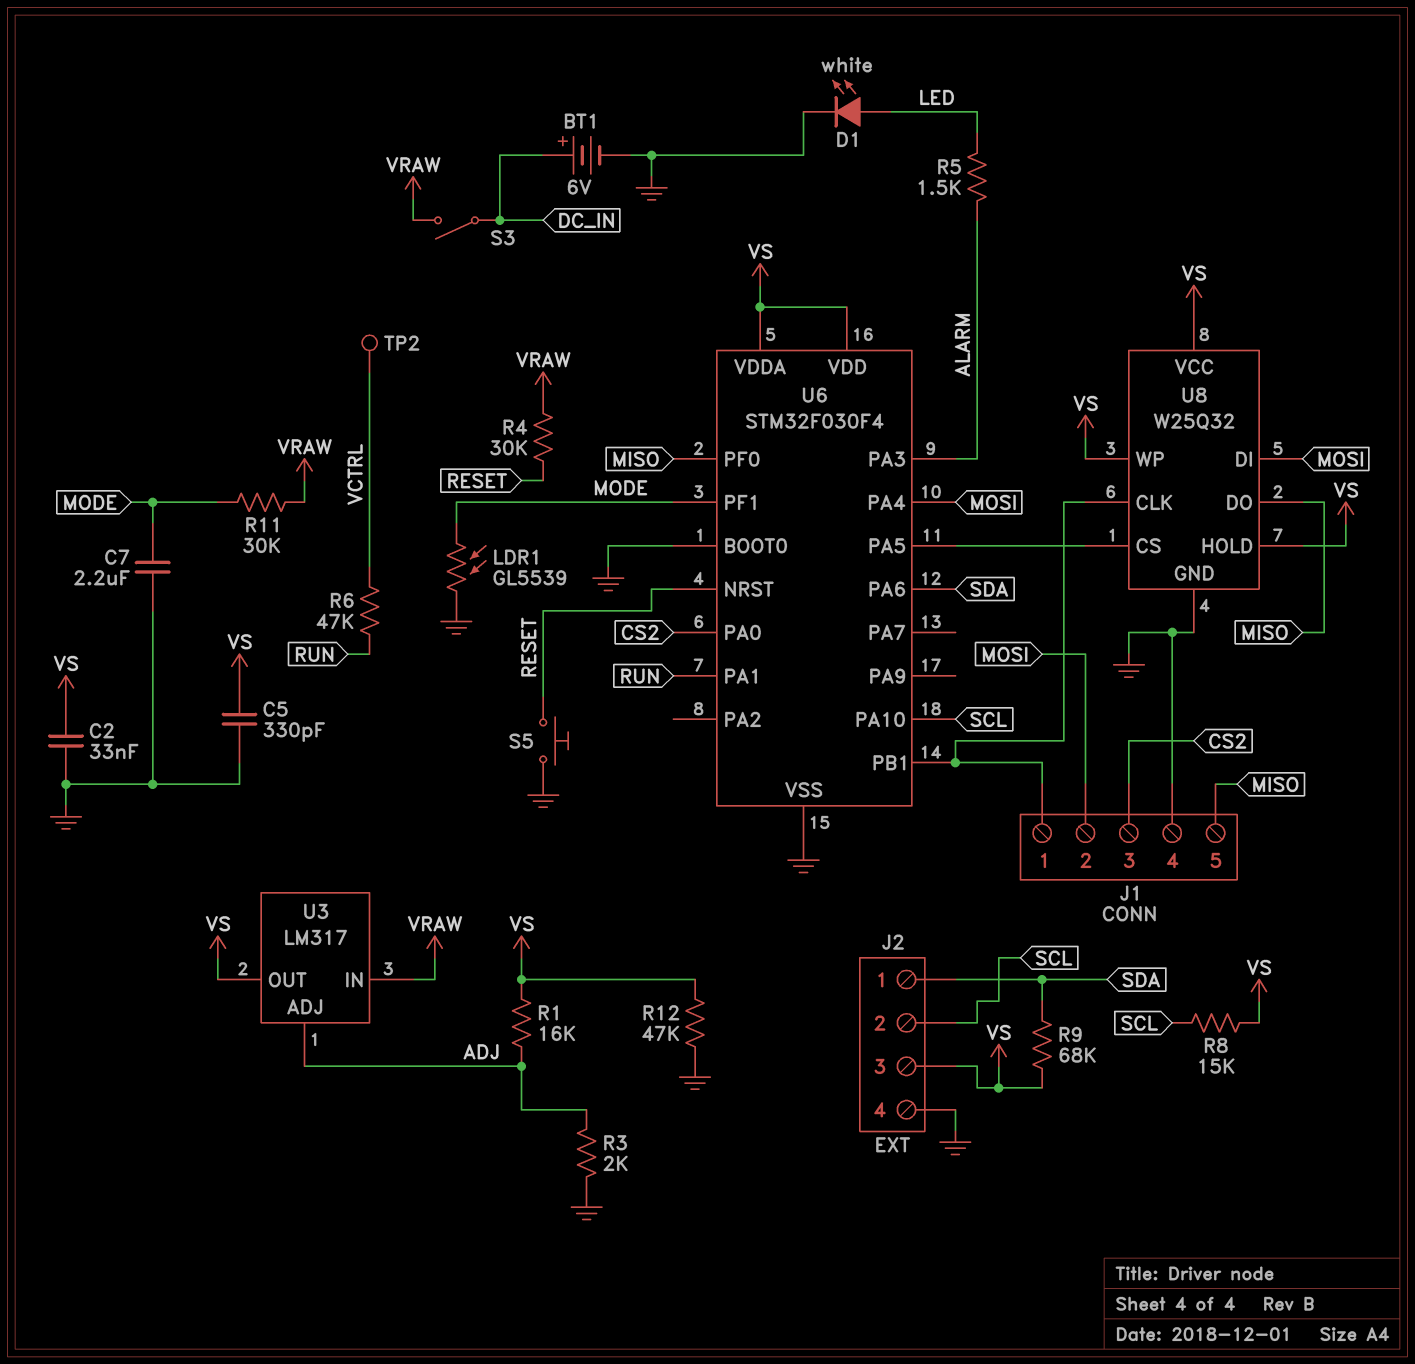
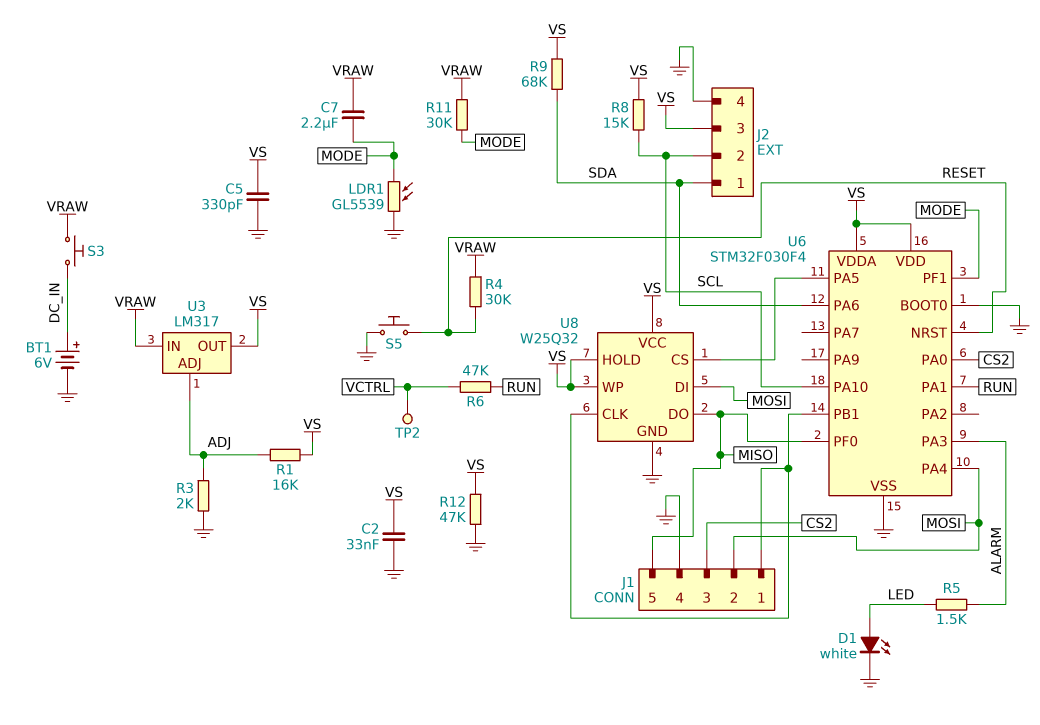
C7: 2.2uF (GND, MODE) -> 2.2uF (MODE, VRAW)
S3: switch (DC_IN, VRAW) -> button (DC_IN, VRAW)

